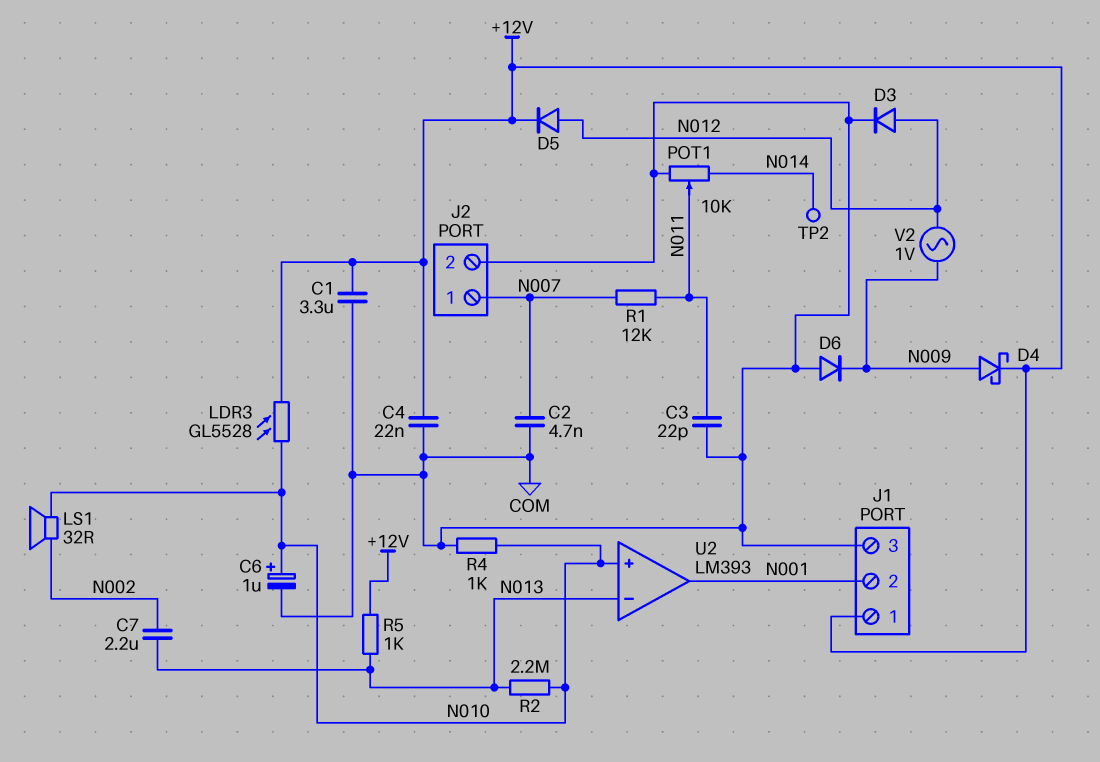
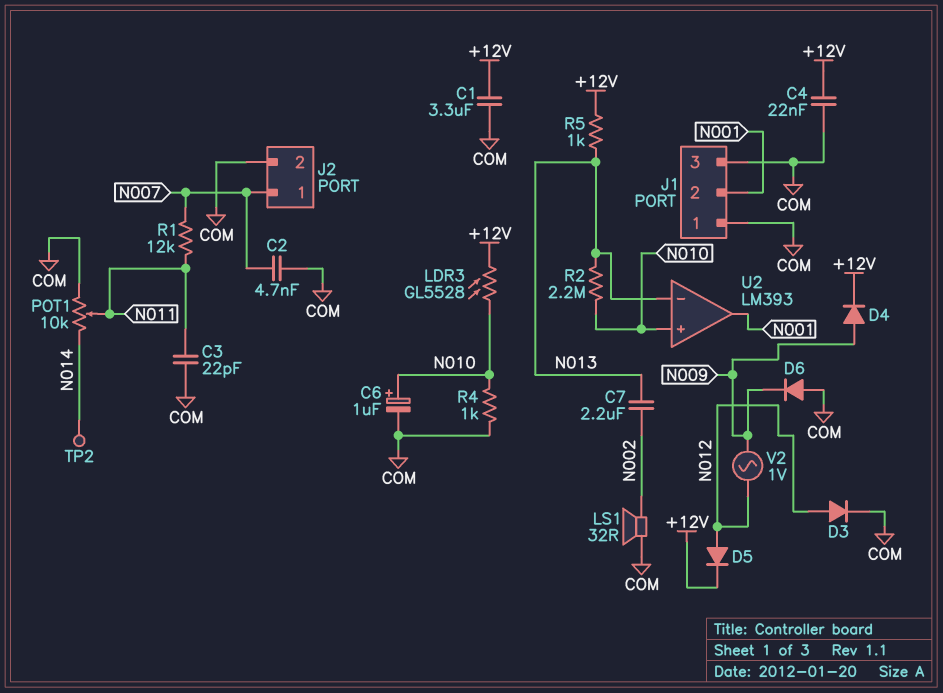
D4: schottky (A N009, K +12V) -> diode (A N009, K +12V)
J1 pin 1: +12V -> COM
LS1: speaker 32R (N002, N010) -> speaker 32R (COM, N002)

